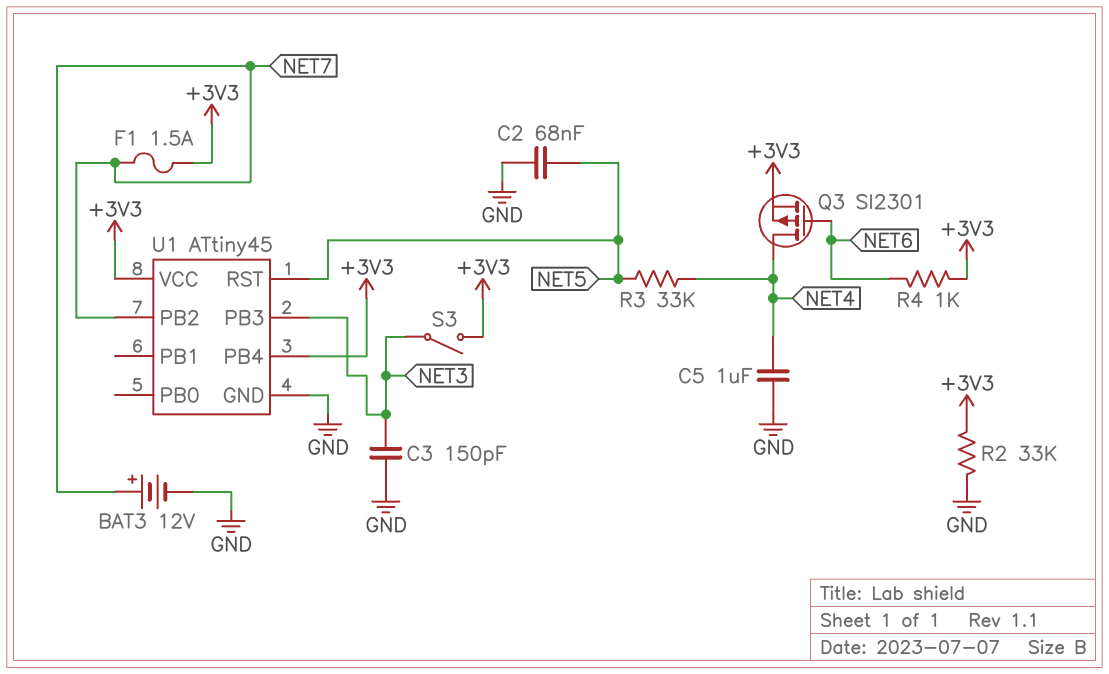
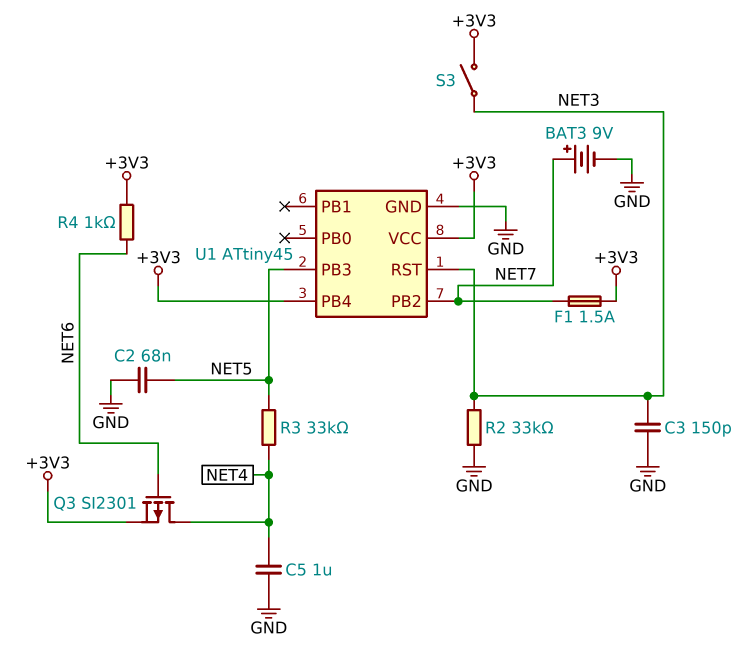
BAT3: 12V (plus NET7, minus GND) -> 9V (plus NET7, minus GND)
R2: 33k (+3V3, GND) -> 33k (GND, NET3)
U1 pin PB3: NET3 -> NET5
U1 pin RST: NET5 -> NET3

